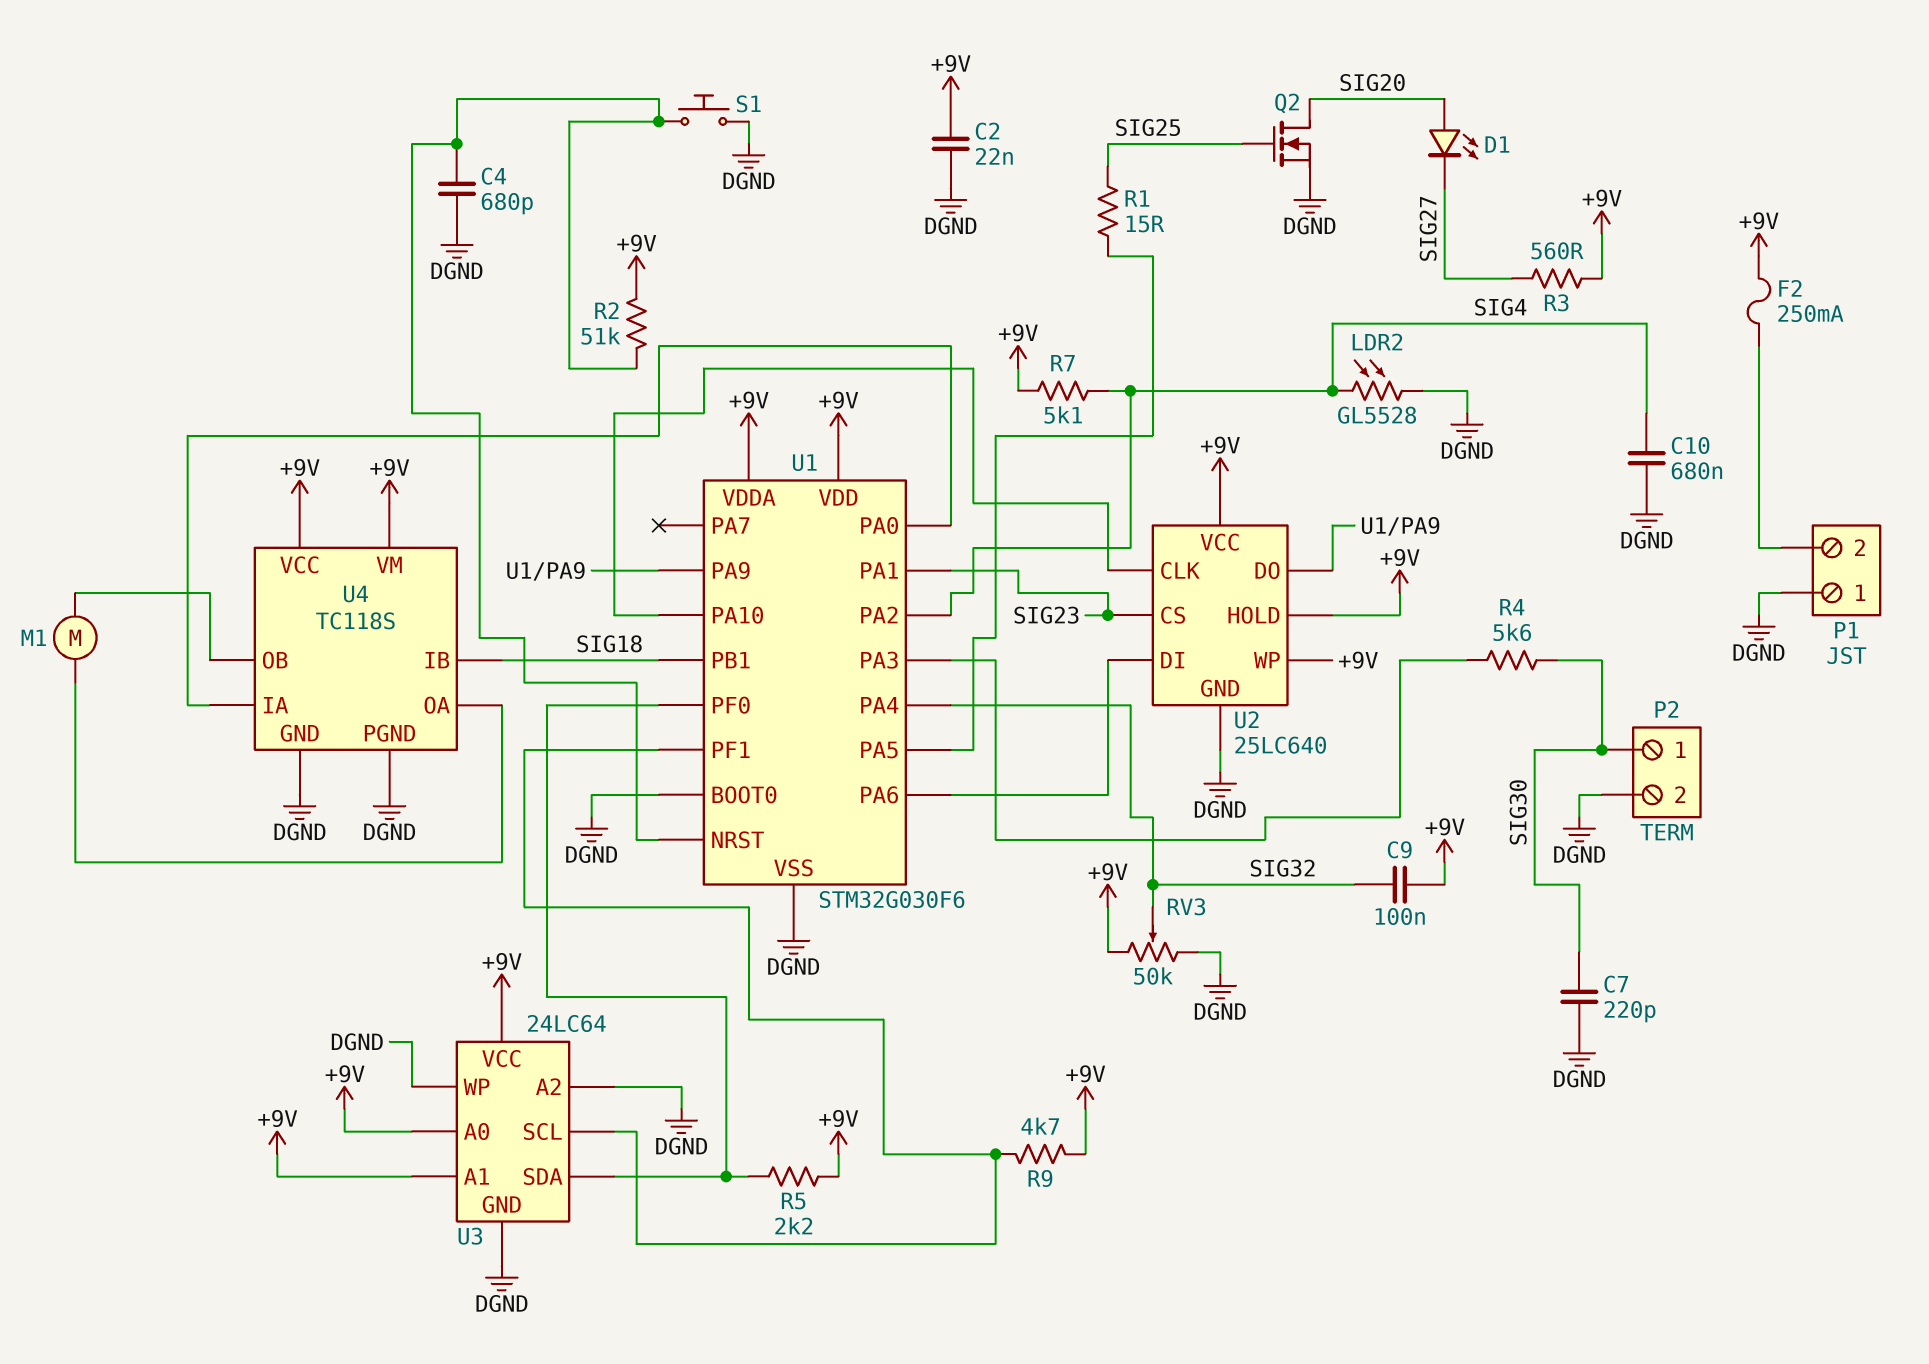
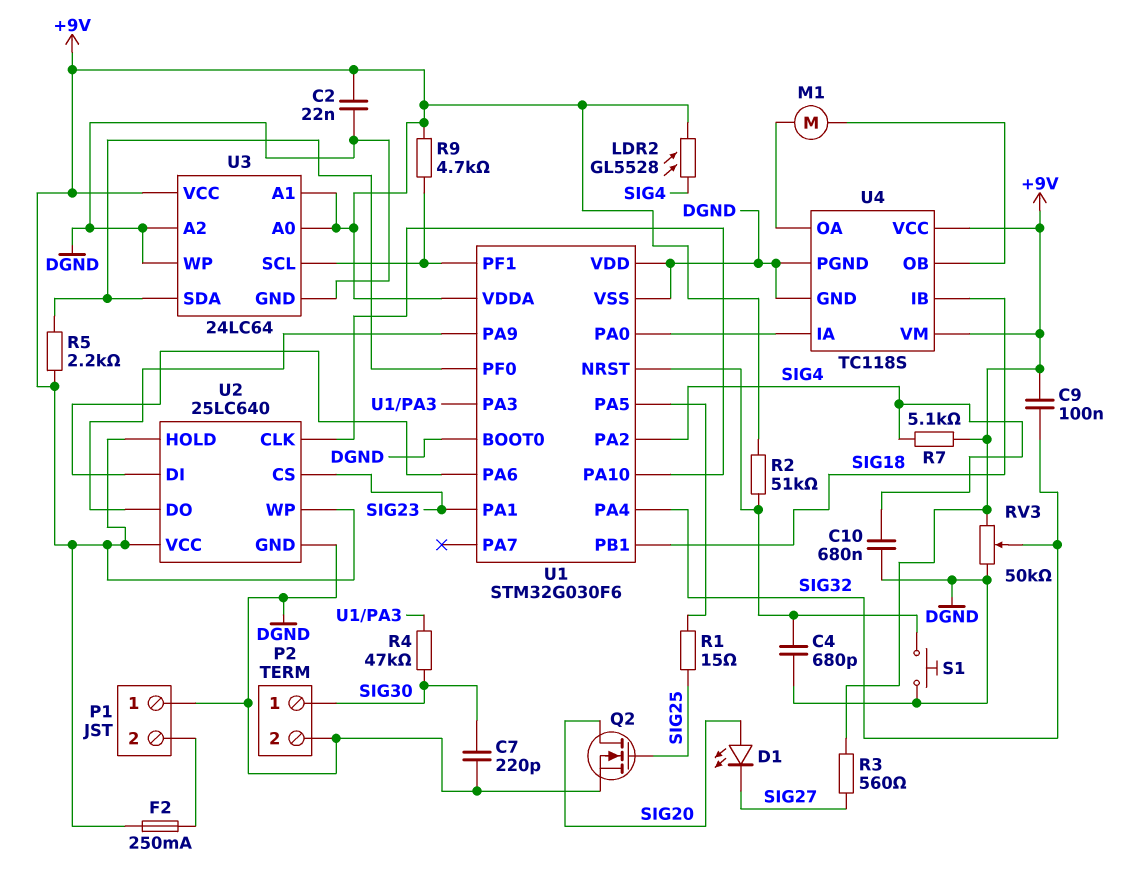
LDR2: GL5528 (DGND, SIG4) -> GL5528 (+9V, SIG4)
R4: 5.6k (SIG30, U1/PA3) -> 47k (SIG30, U1/PA3)
U1 pin VDD: +9V -> DGND

